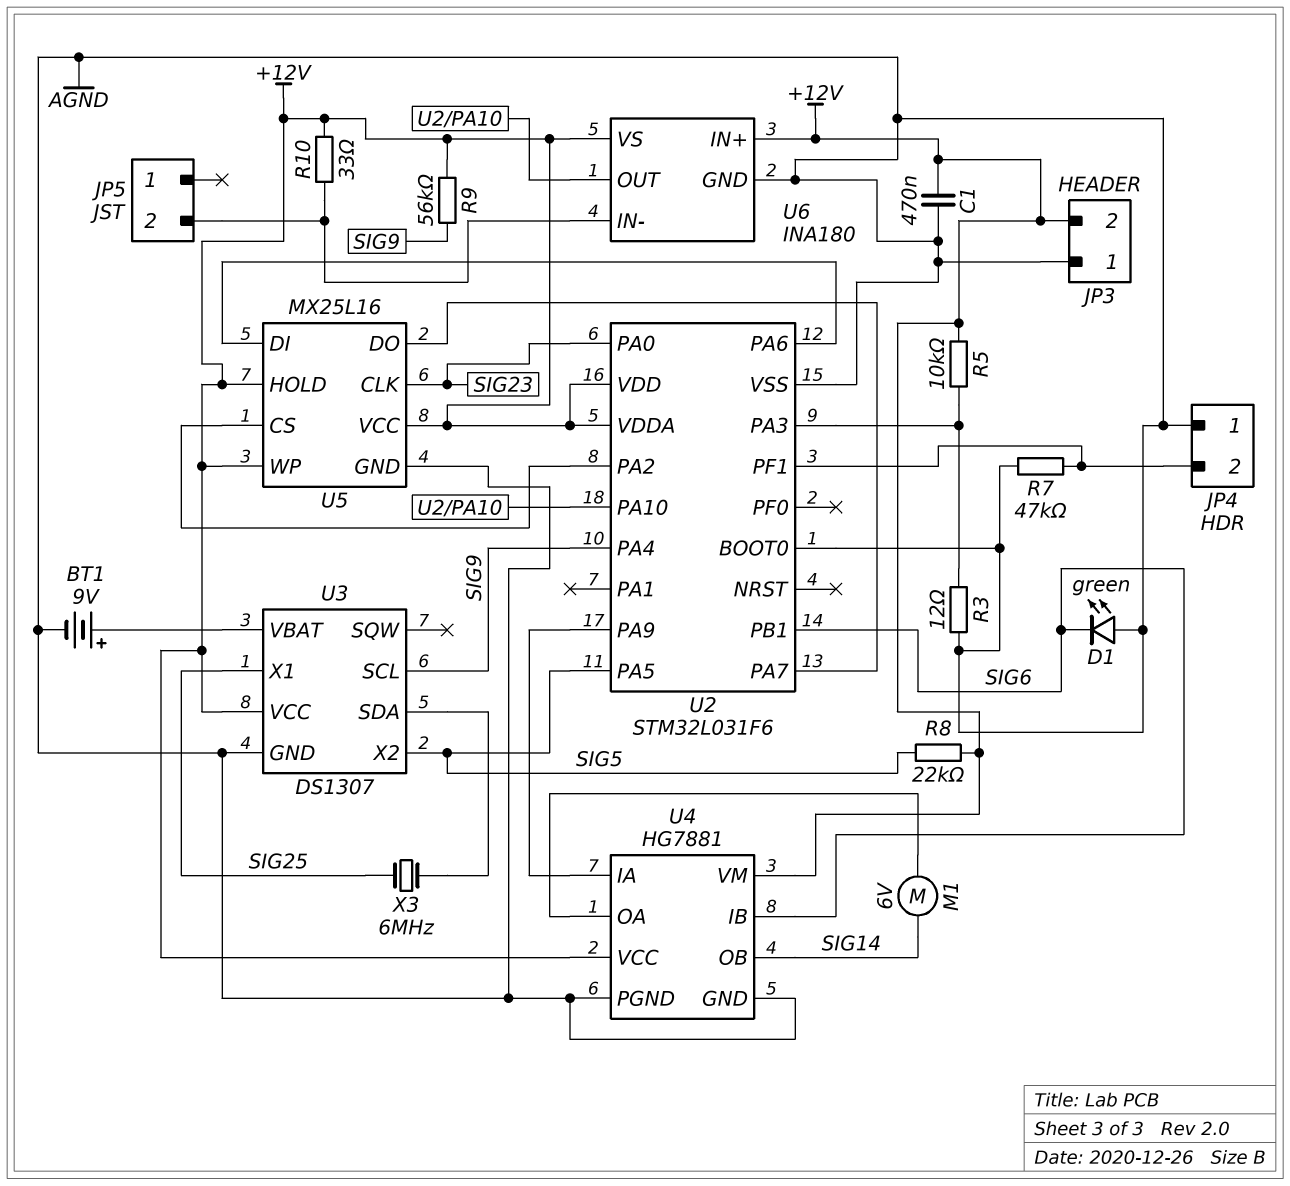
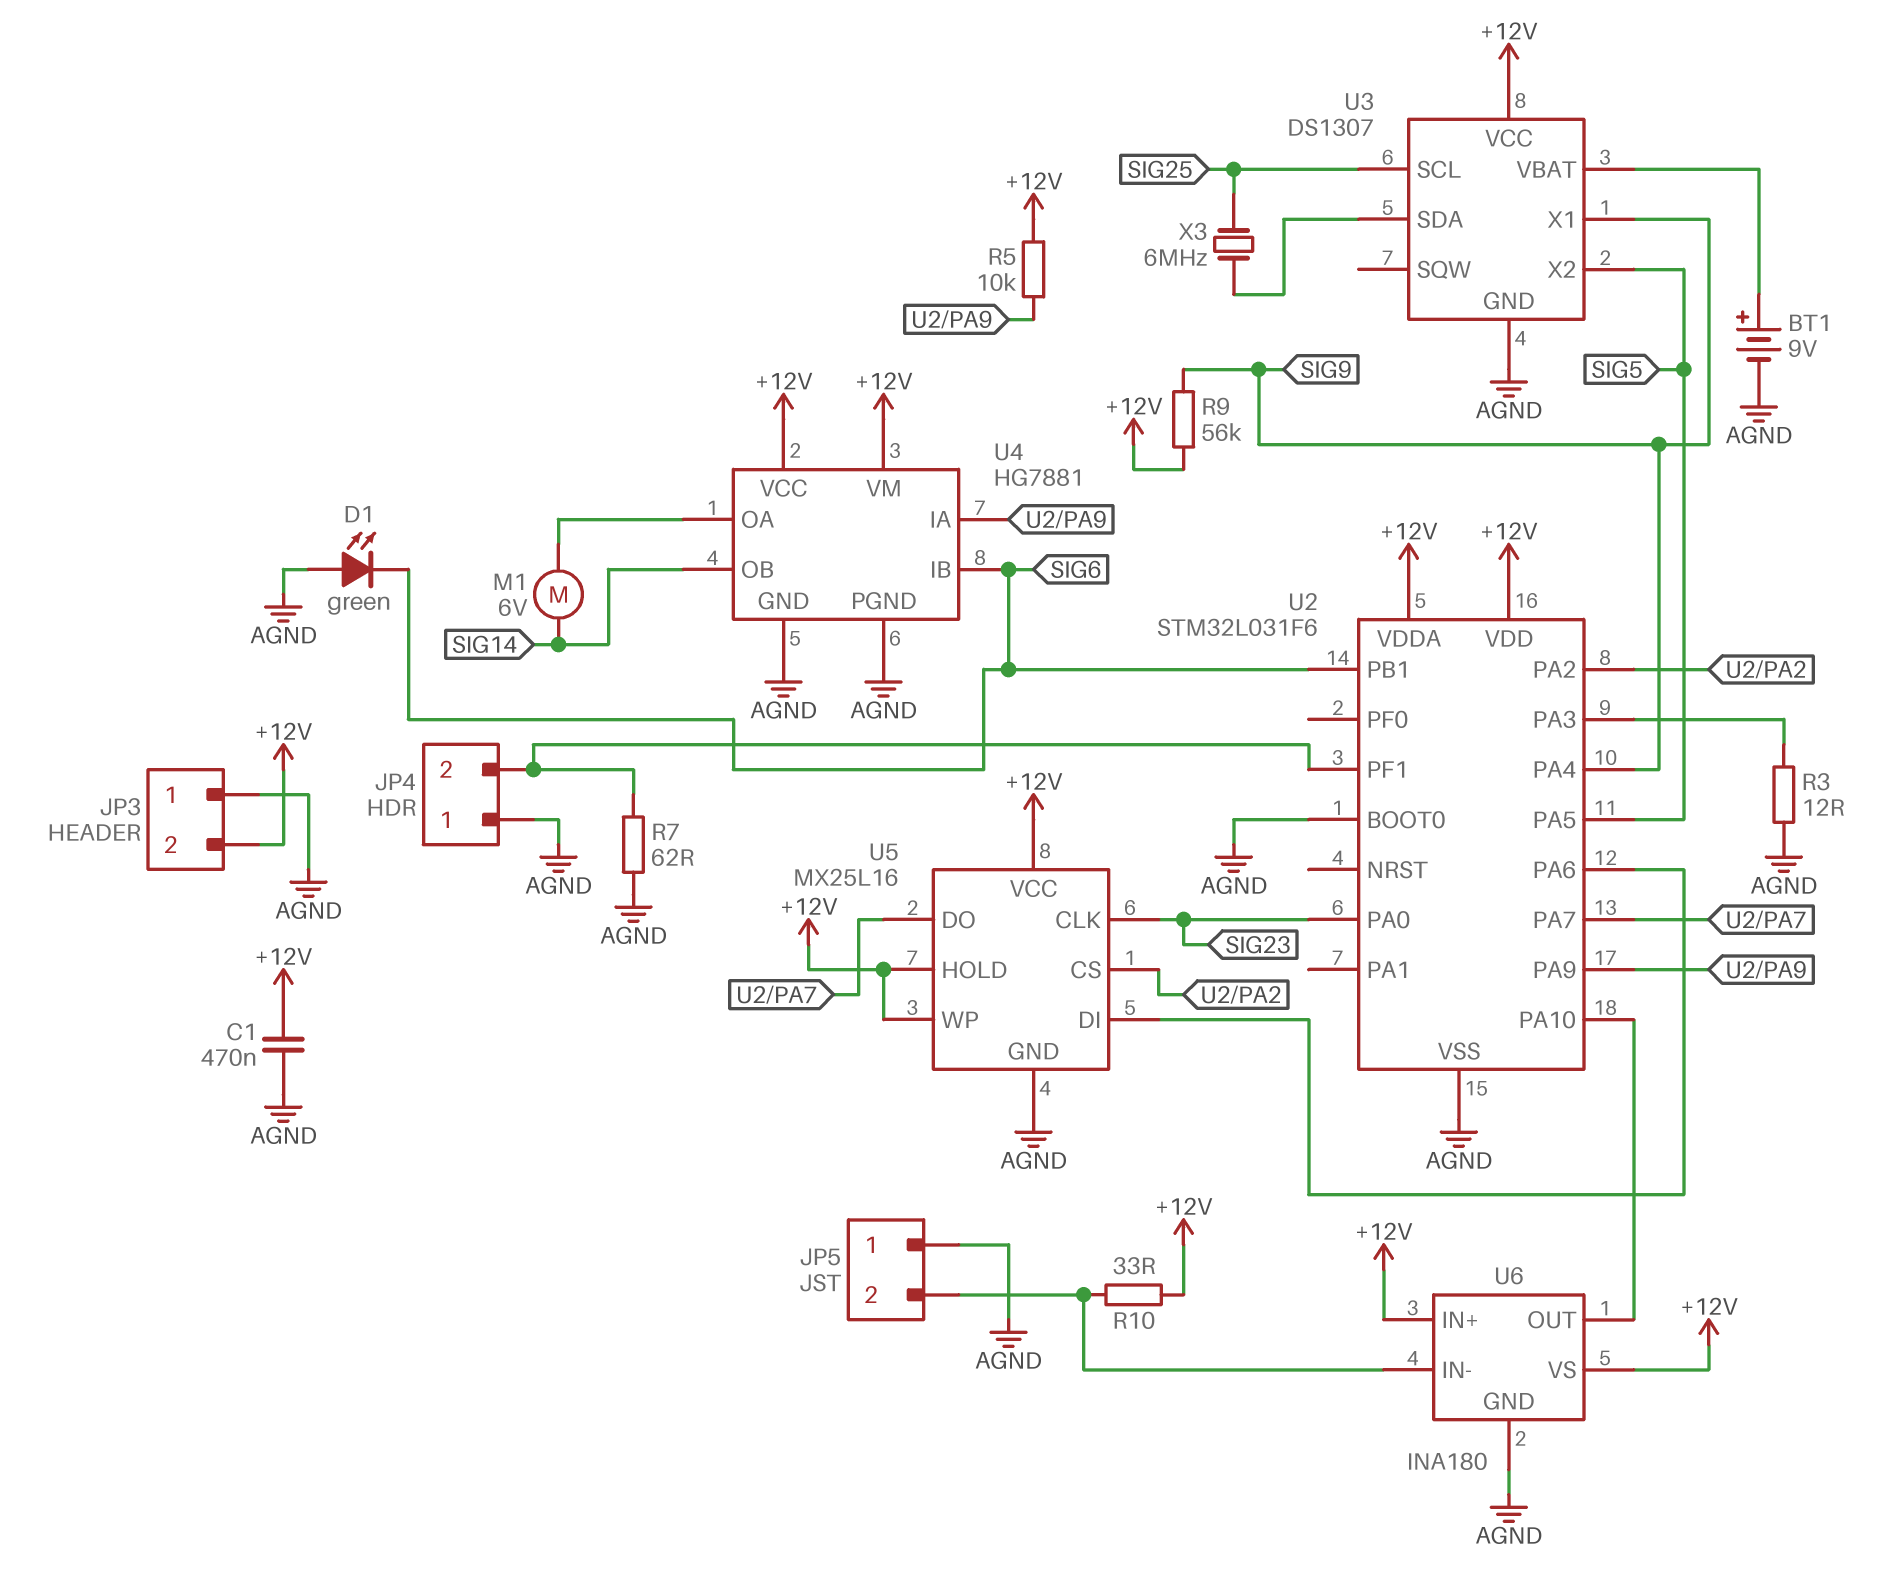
JP5 pin 1: none -> AGND
R5: 10k (+12V, U2/PA3) -> 10k (+12V, U2/PA9)
R7: 47k (AGND, JP4/2) -> 62 (AGND, JP4/2)
R8: 22k (+12V, SIG5) -> none
U3 pin SCL: SIG9 -> SIG25
U3 pin X1: SIG25 -> SIG9

